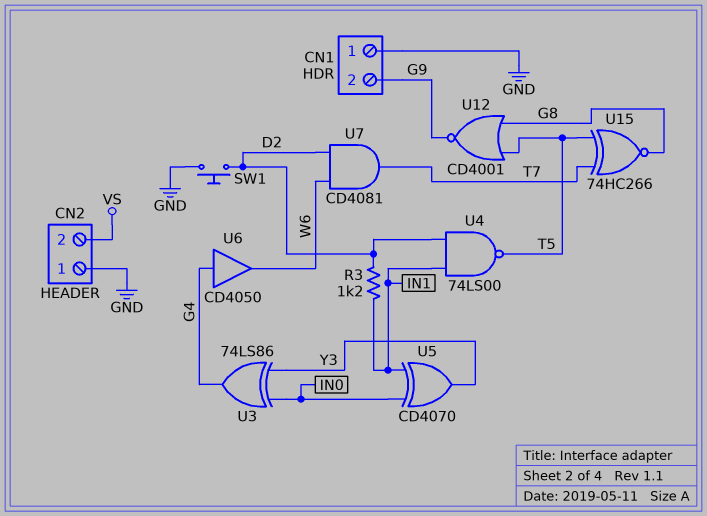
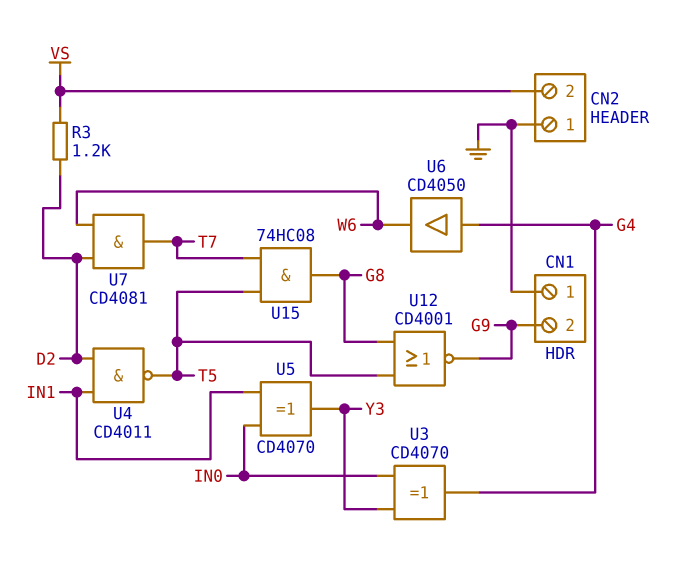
R3: 1.2k (D2, IN1) -> 1.2k (D2, VS)
SW1: button (D2, GND) -> none
U3: XOR 74LS86 (in IN0, in Y3, out G4) -> XOR CD4070 (in IN0, in Y3, out G4)
U4: NAND 74LS00 (in D2, in IN1, out T5) -> NAND CD4011 (in D2, in IN1, out T5)
U15: XNOR 74HC266 (in T5, in T7, out G8) -> AND 74HC08 (in T5, in T7, out G8)

